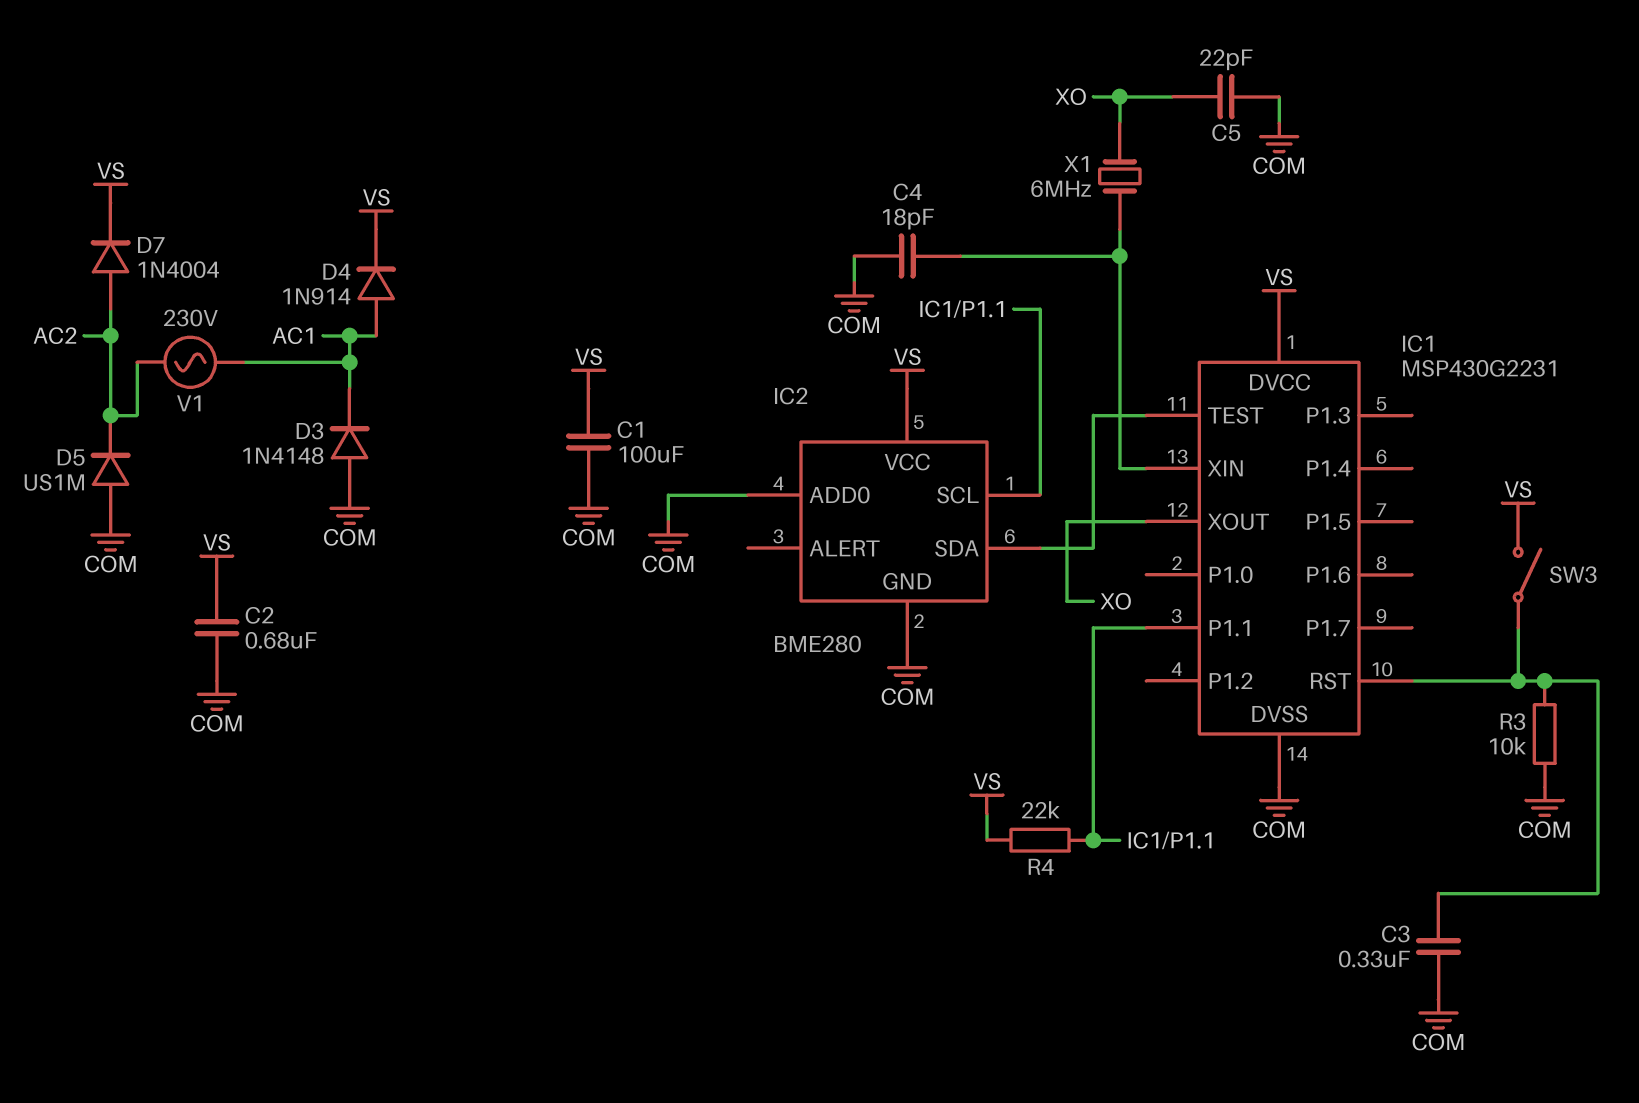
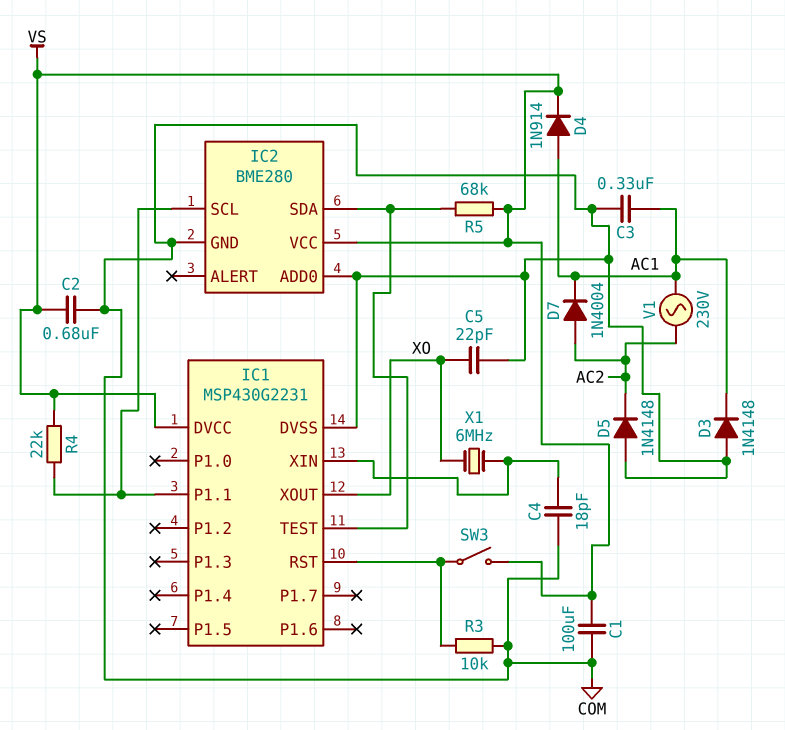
C3: 330nF (COM, IC1/RST) -> 330nF (AC1, COM)
D5: diode US1M (A COM, K AC2) -> diode 1N4148 (A COM, K AC2)
D7: diode 1N4004 (A AC2, K VS) -> diode 1N4004 (A AC2, K AC1)
R5: none -> 68k (IC1/TEST, VS)

